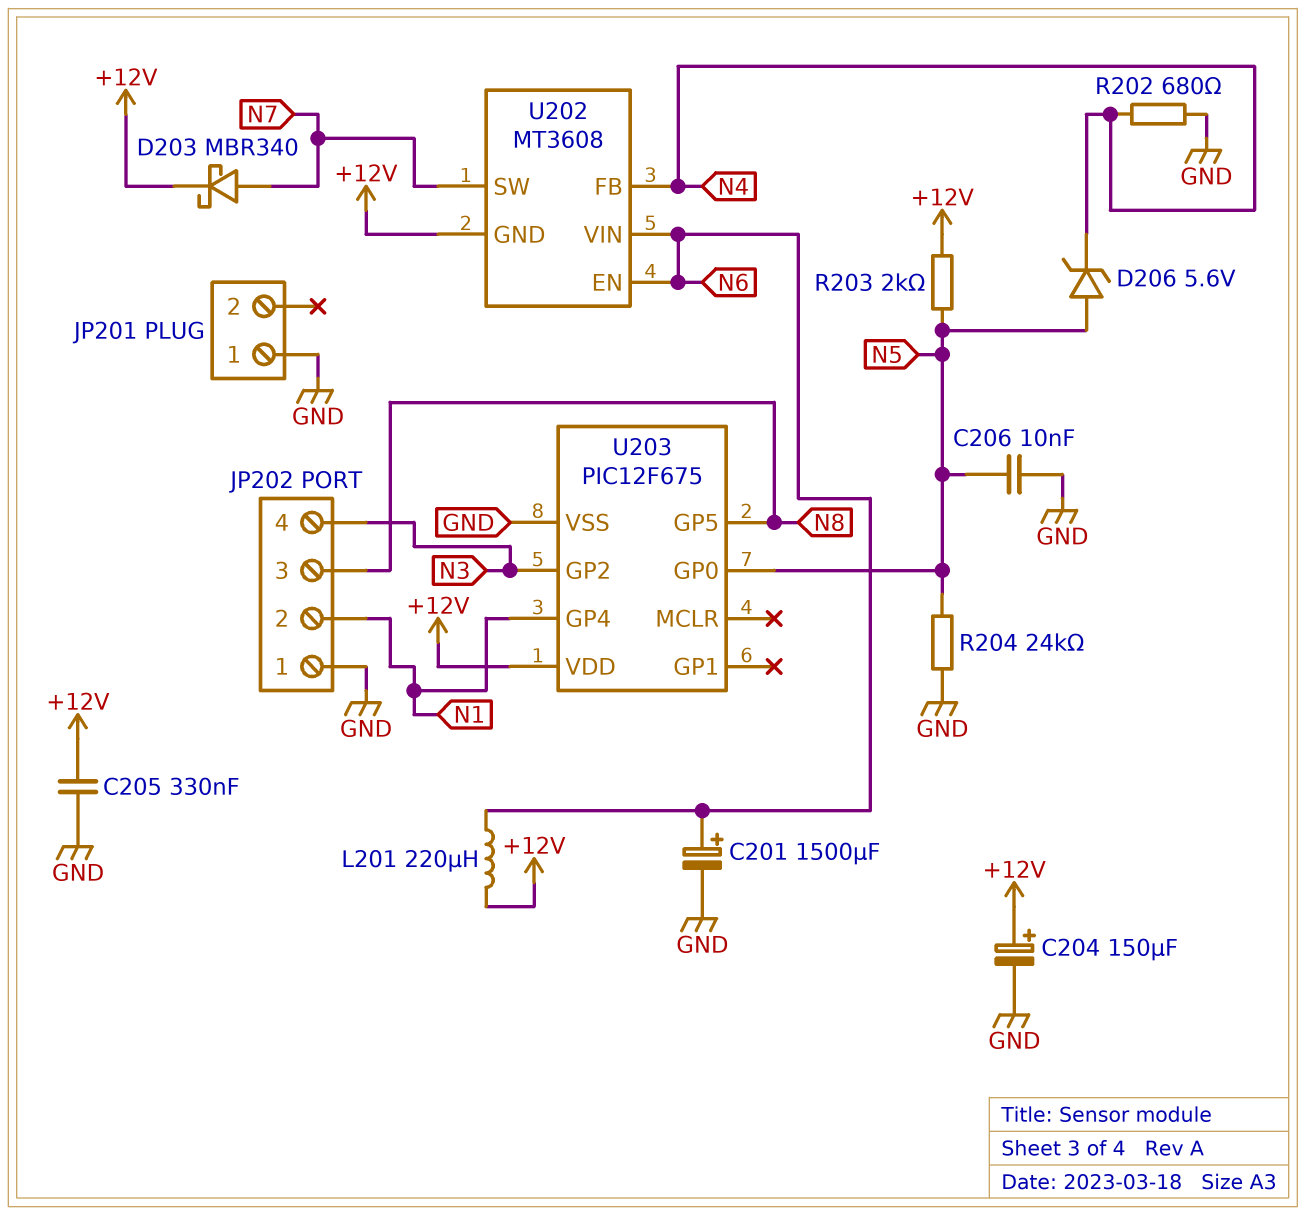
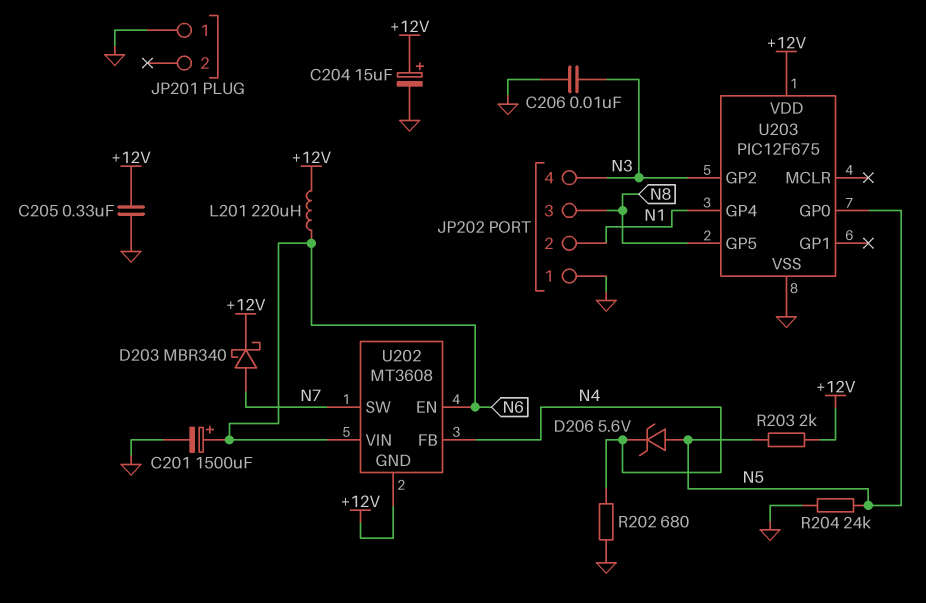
C204: 150uF (plus +12V, minus GND) -> 15uF (plus +12V, minus GND)
C206: 10nF (GND, N5) -> 10nF (GND, N3)

